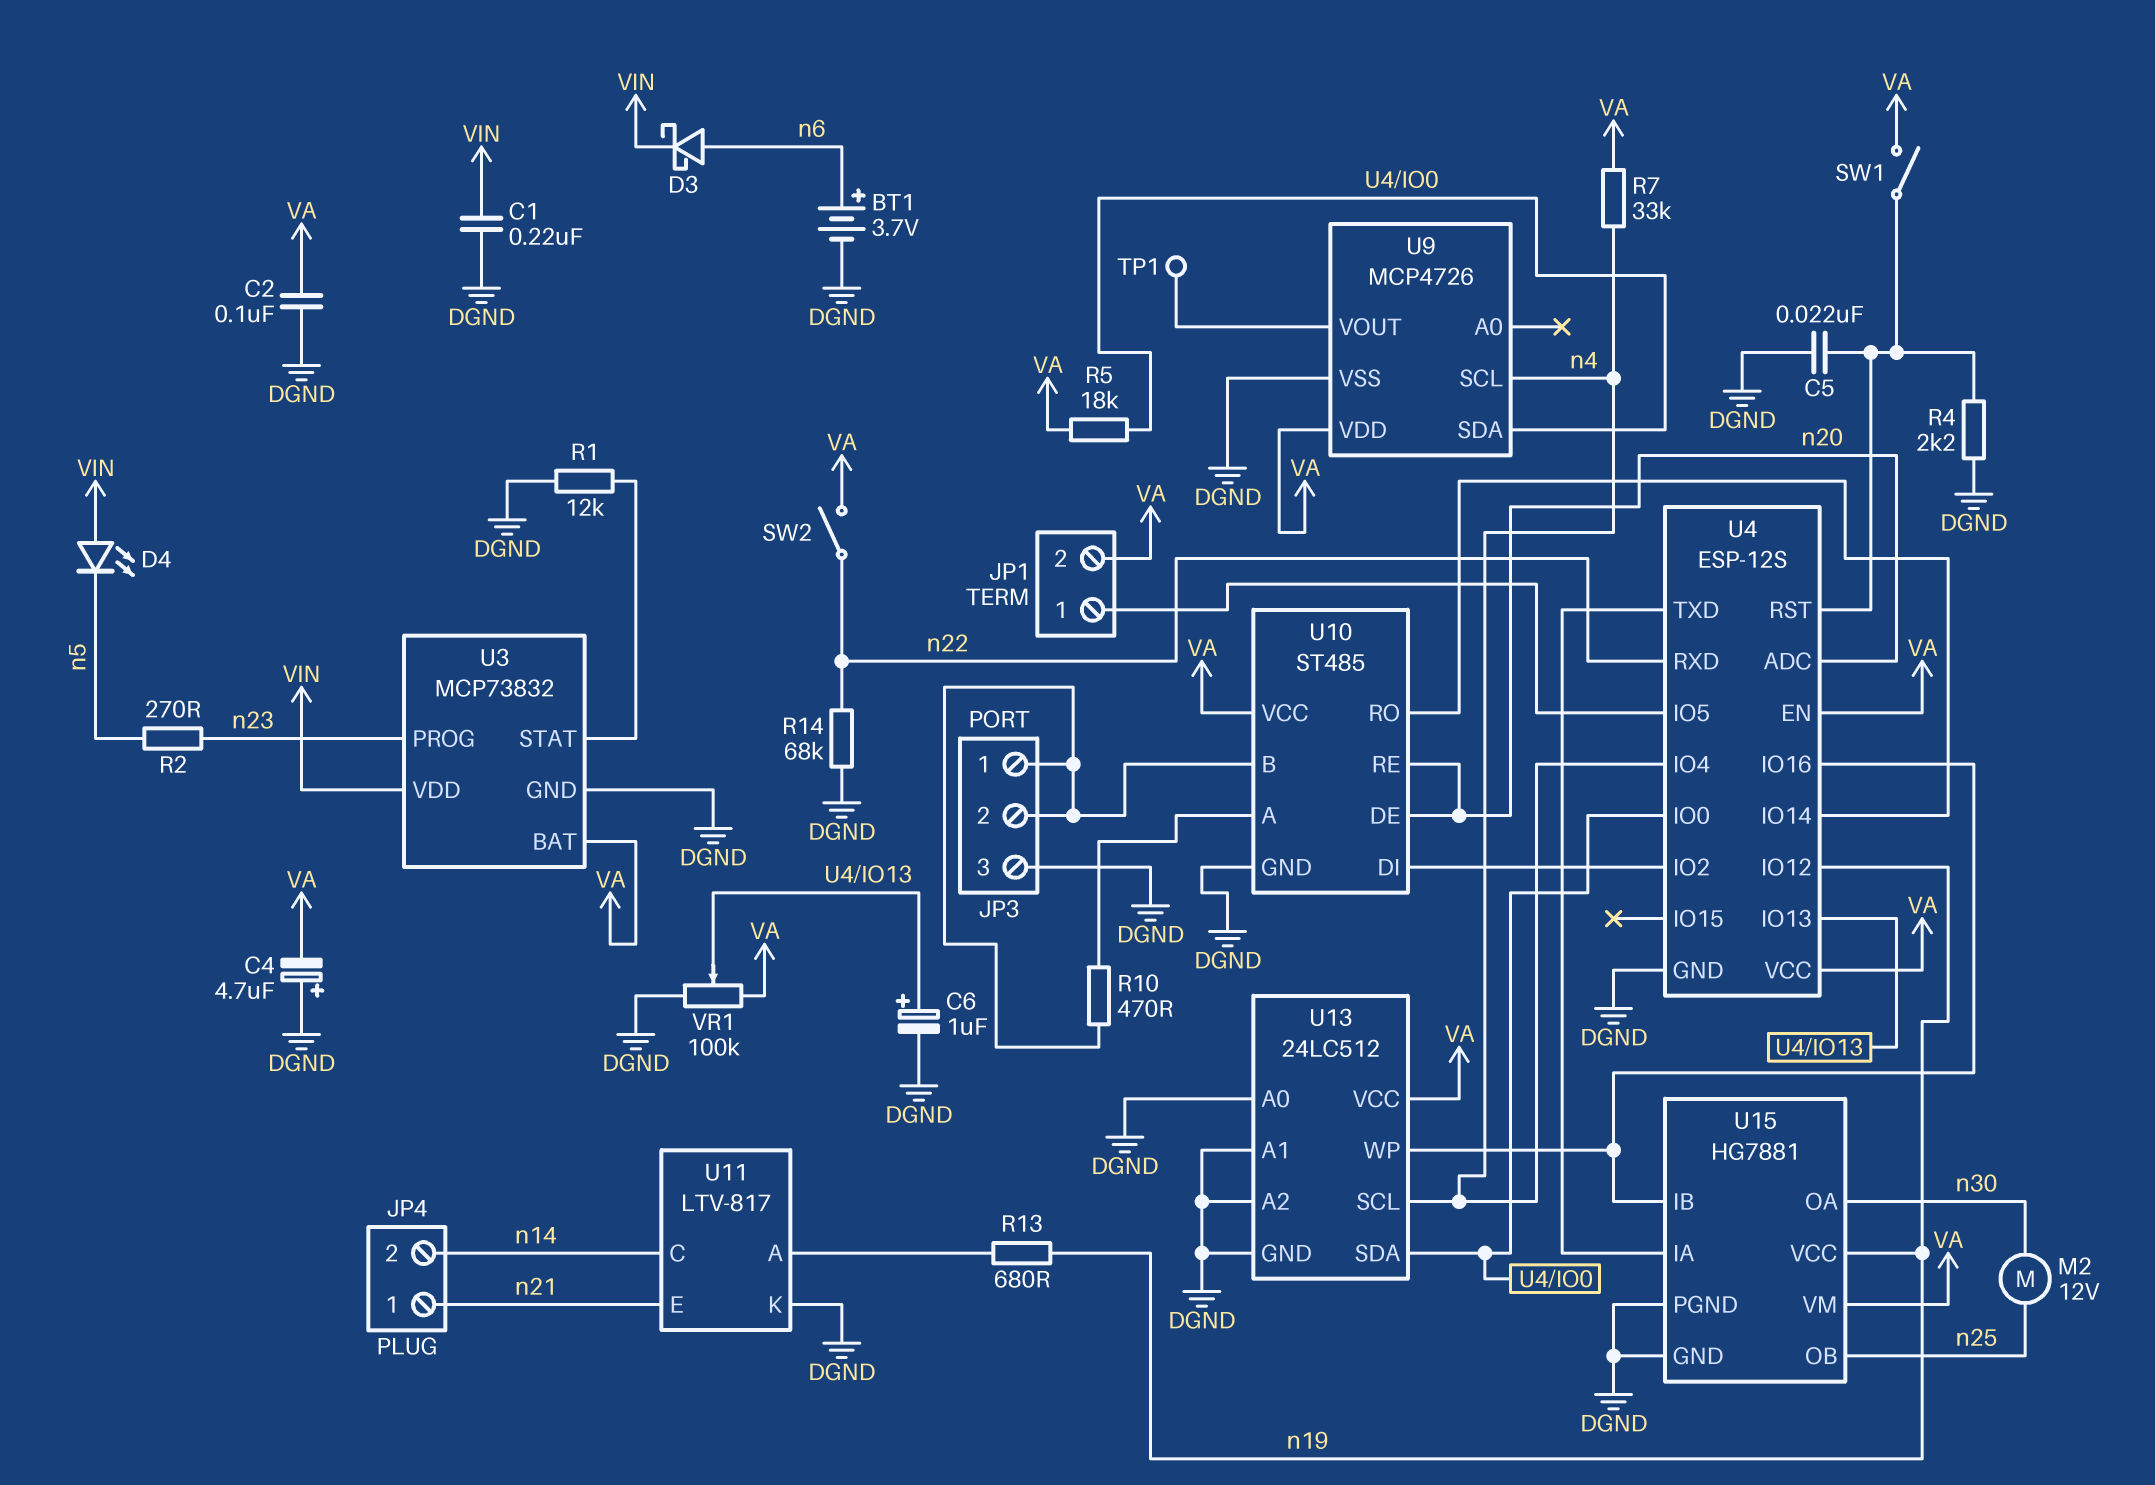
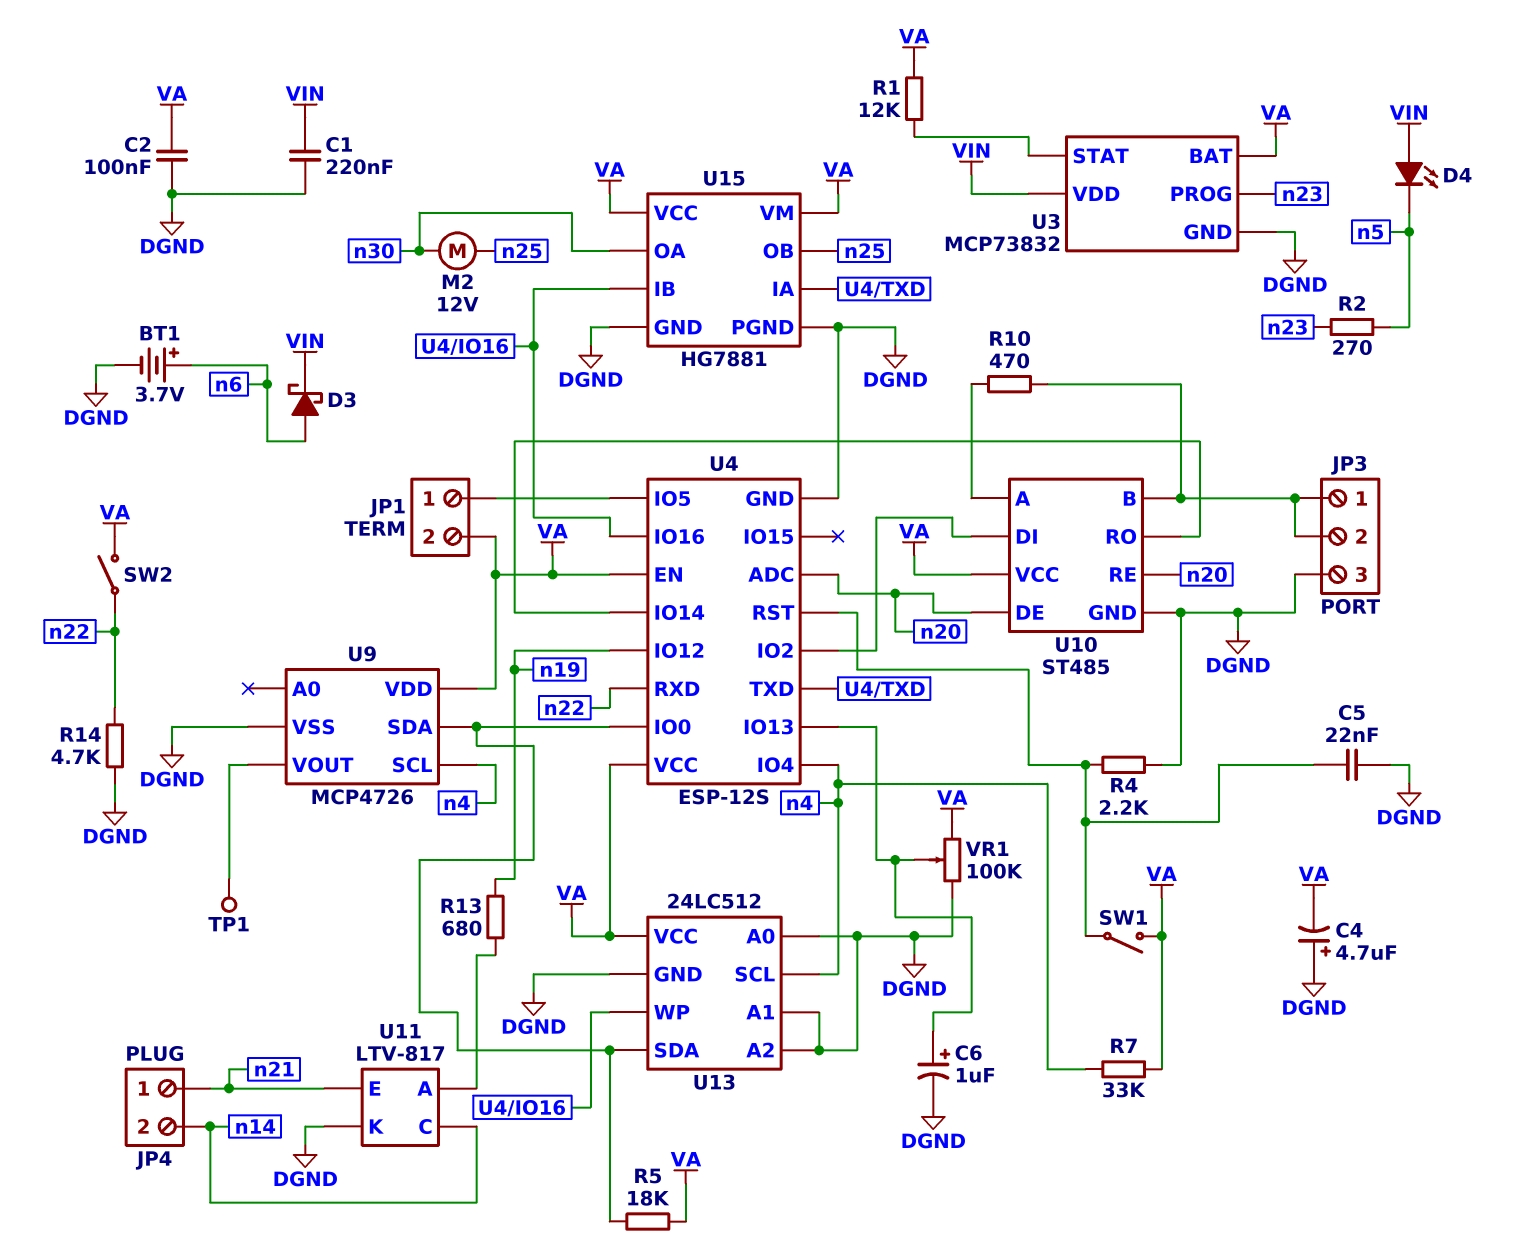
R1: 12k (DGND, U3/STAT) -> 12k (U3/STAT, VA)
R14: 68k (DGND, n22) -> 4.7k (DGND, n22)
U15 pin VCC: n19 -> VA

